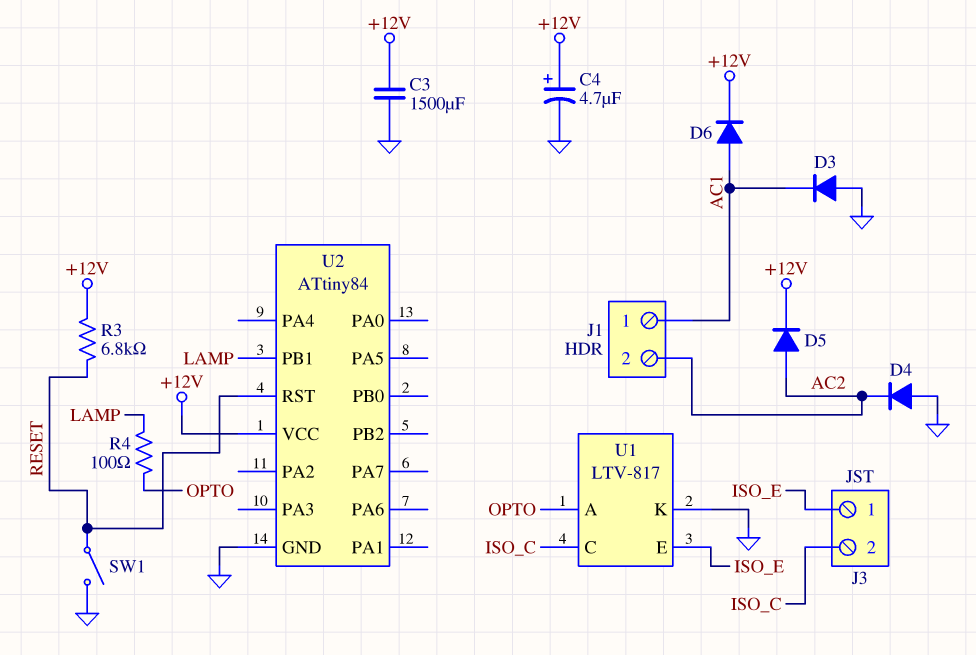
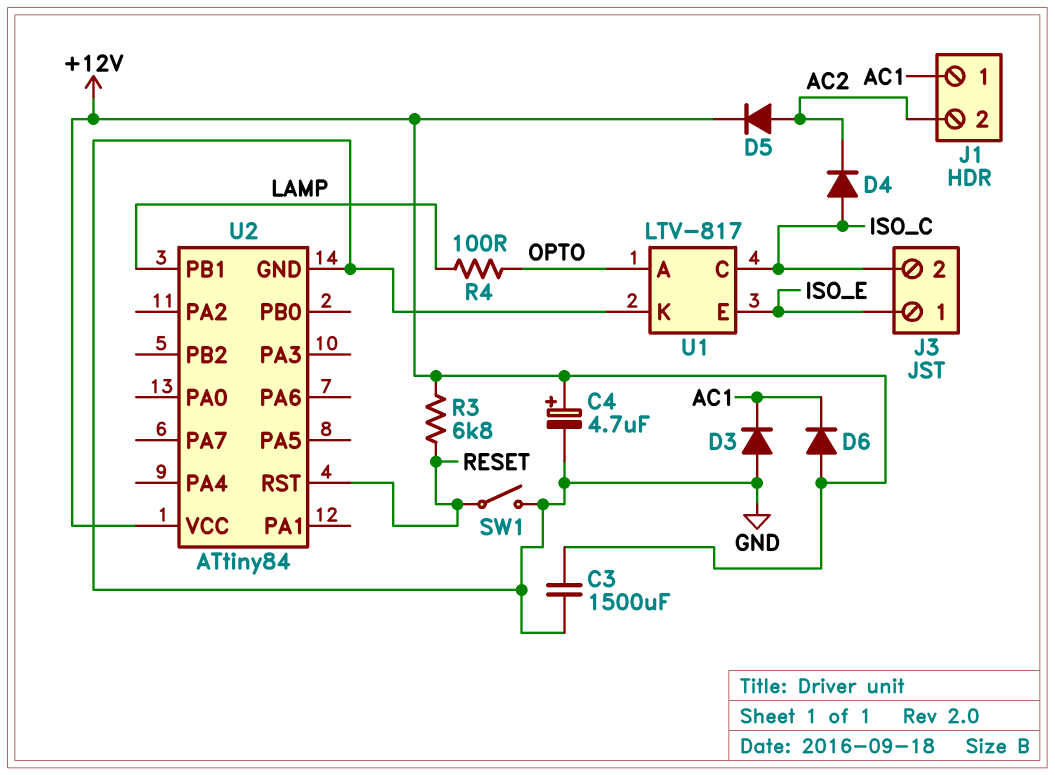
D4: diode (A GND, K AC2) -> diode (A ISO_C, K AC2)
D6: diode (A AC1, K +12V) -> diode (A +12V, K AC1)

